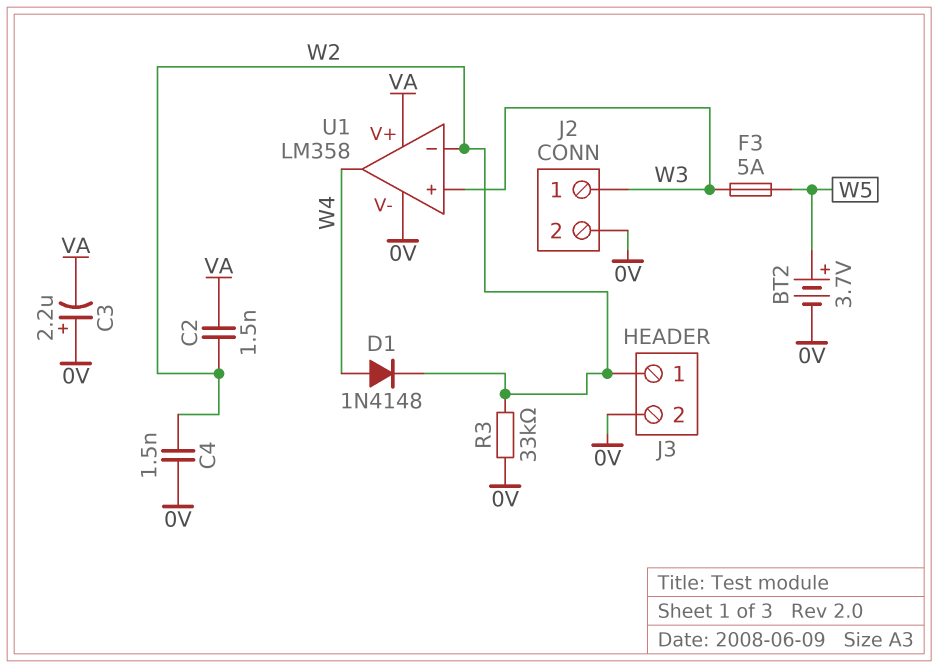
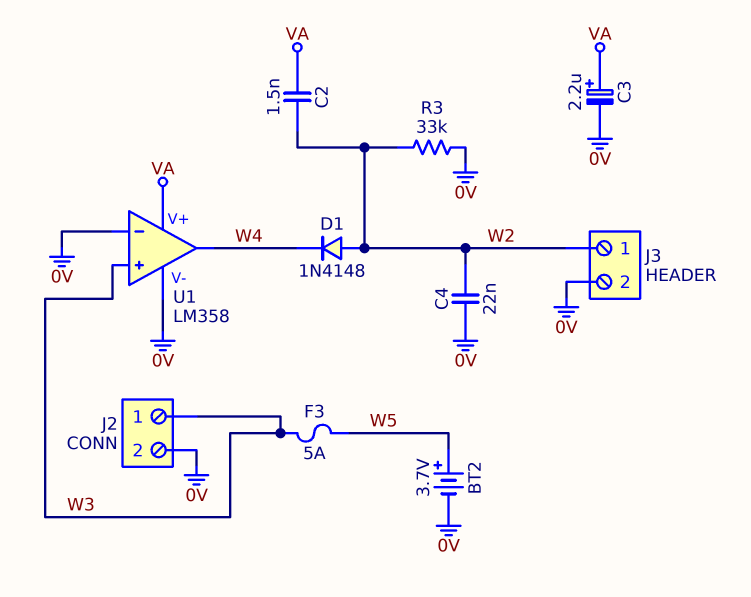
C3: 2.2uF (plus 0V, minus VA) -> 2.2uF (plus VA, minus 0V)
C4: 1.5nF (0V, W2) -> 22nF (0V, W2)
D1: diode 1N4148 (A W4, K W2) -> diode 1N4148 (A W2, K W4)
U1 pin in-: W2 -> 0V

